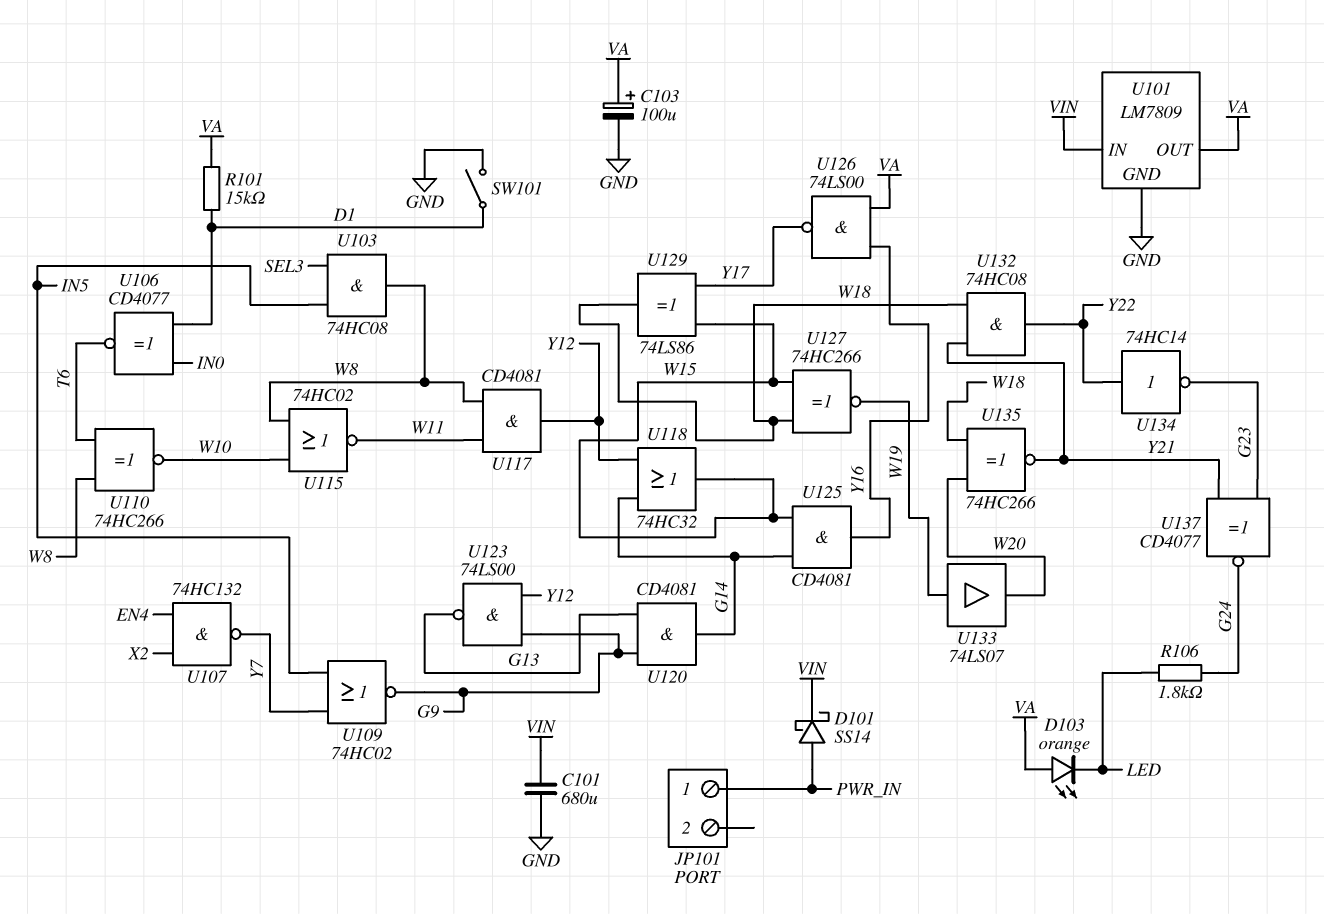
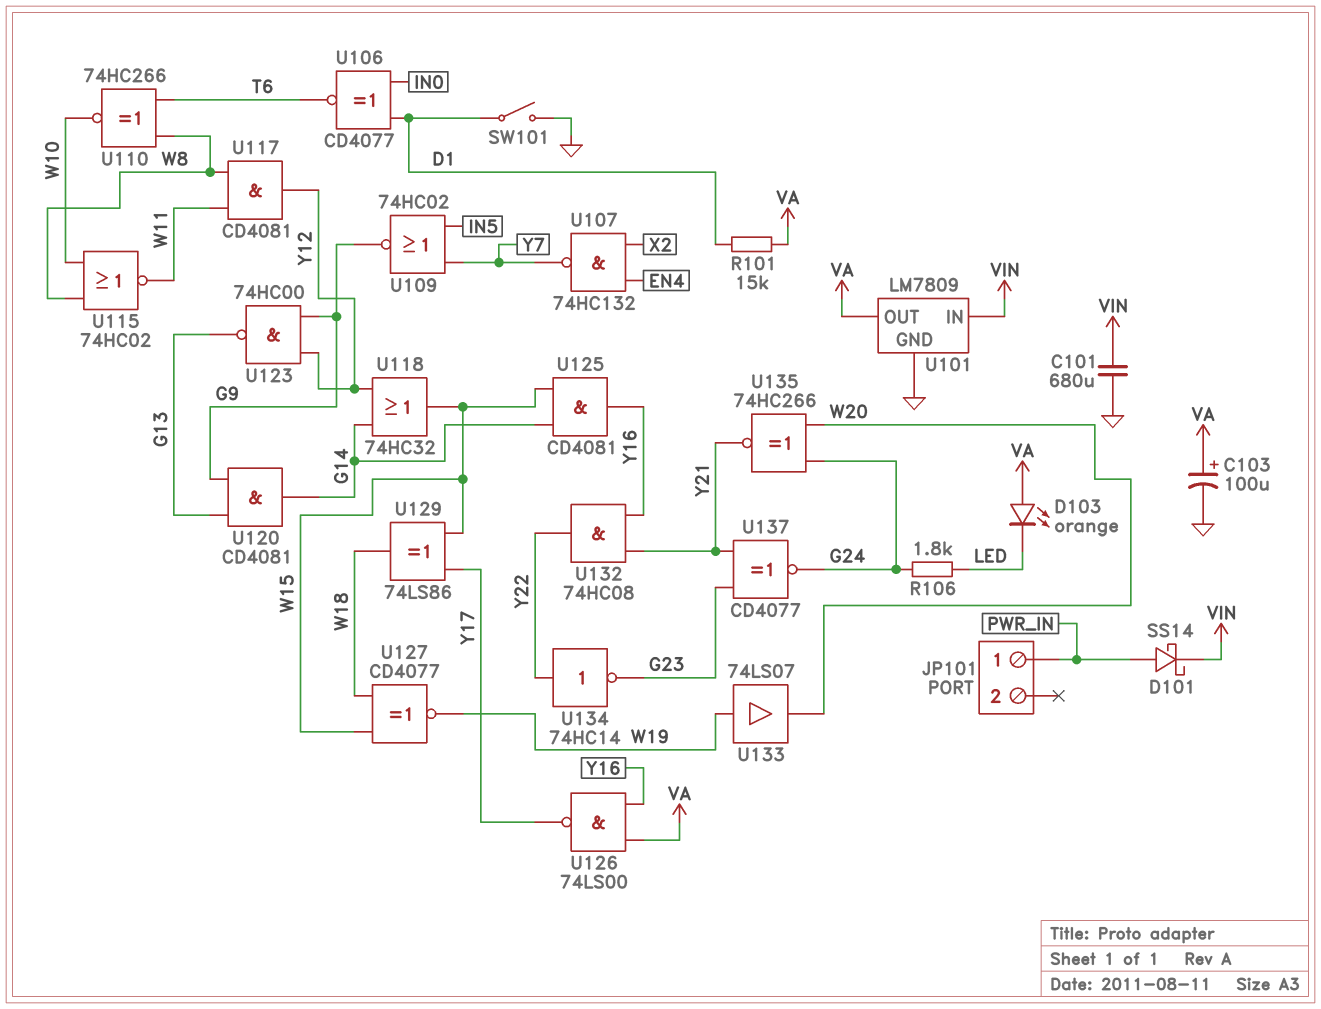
U103: AND 74HC08 (in IN5, in SEL3, out W8) -> none
U123: NAND 74LS00 (in G9, in Y12, out G13) -> NAND 74HC00 (in G9, in Y12, out G13)
U127: XNOR 74HC266 (in W15, in W18, out W19) -> XNOR CD4077 (in W15, in W18, out W19)
U132: AND 74HC08 (in W18, in Y21, out Y22) -> AND 74HC08 (in Y16, in Y21, out Y22)
U135: XNOR 74HC266 (in W18, in W20, out Y21) -> XNOR 74HC266 (in G24, in W20, out Y21)

